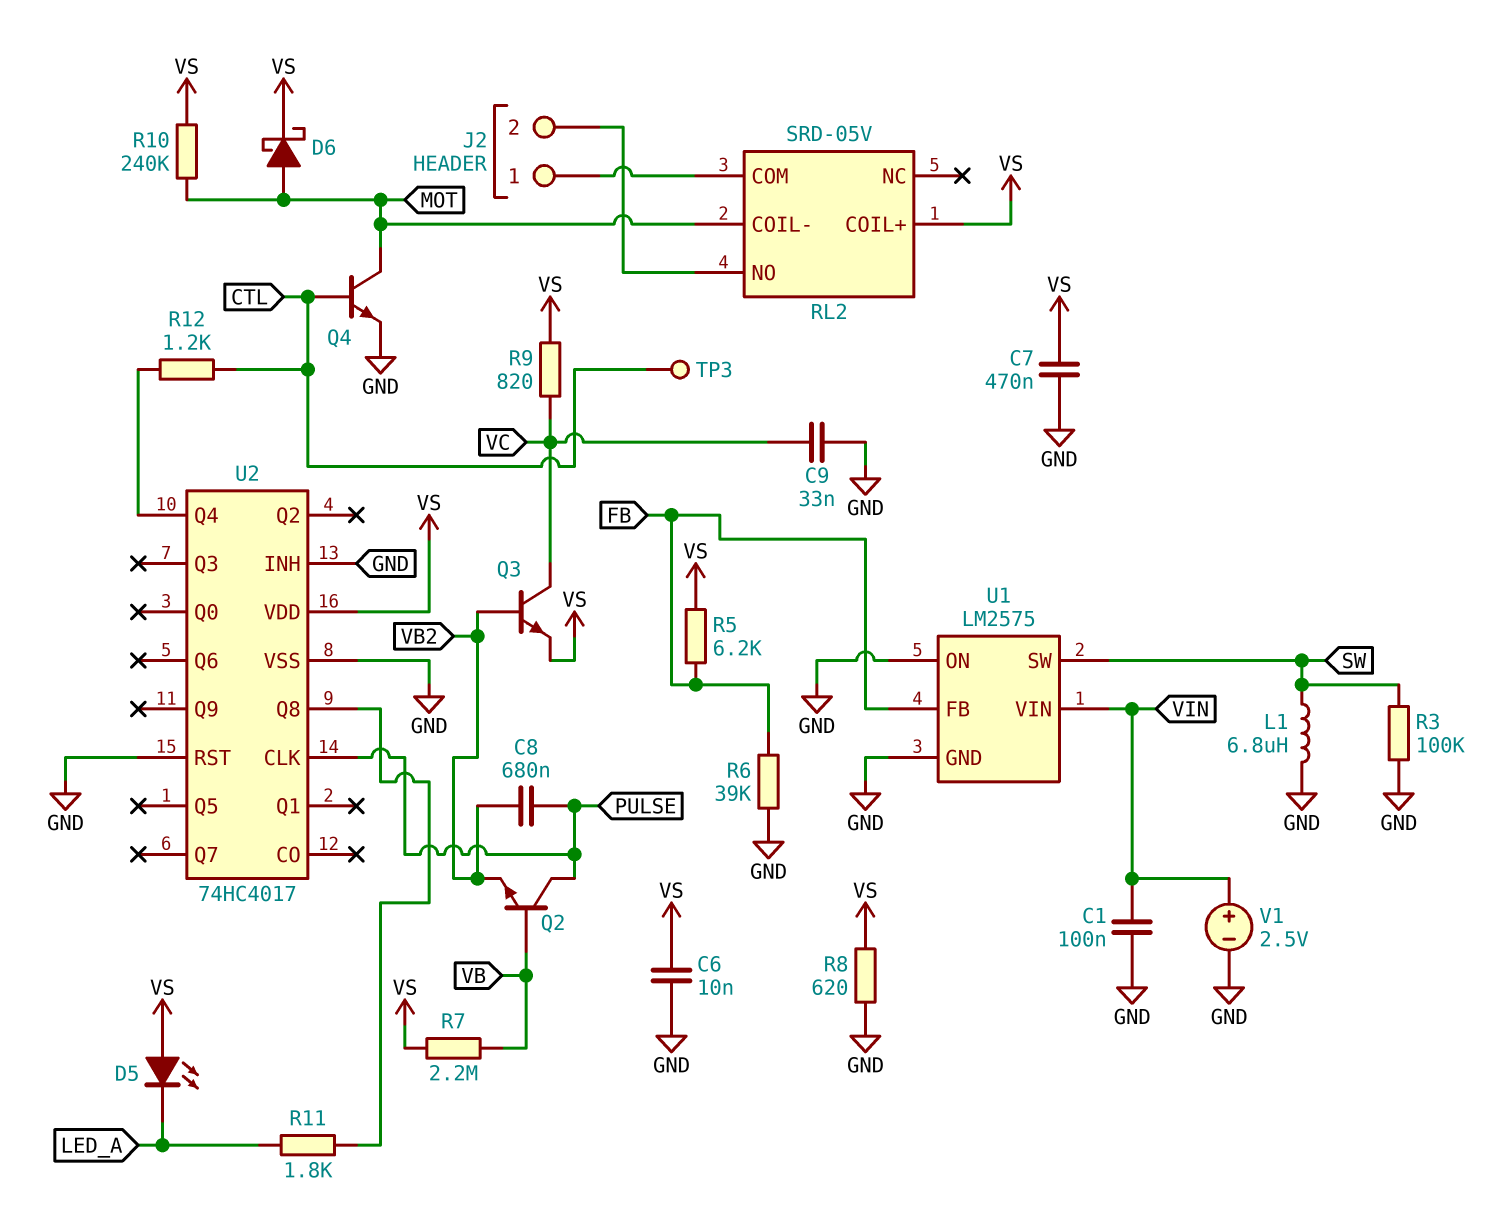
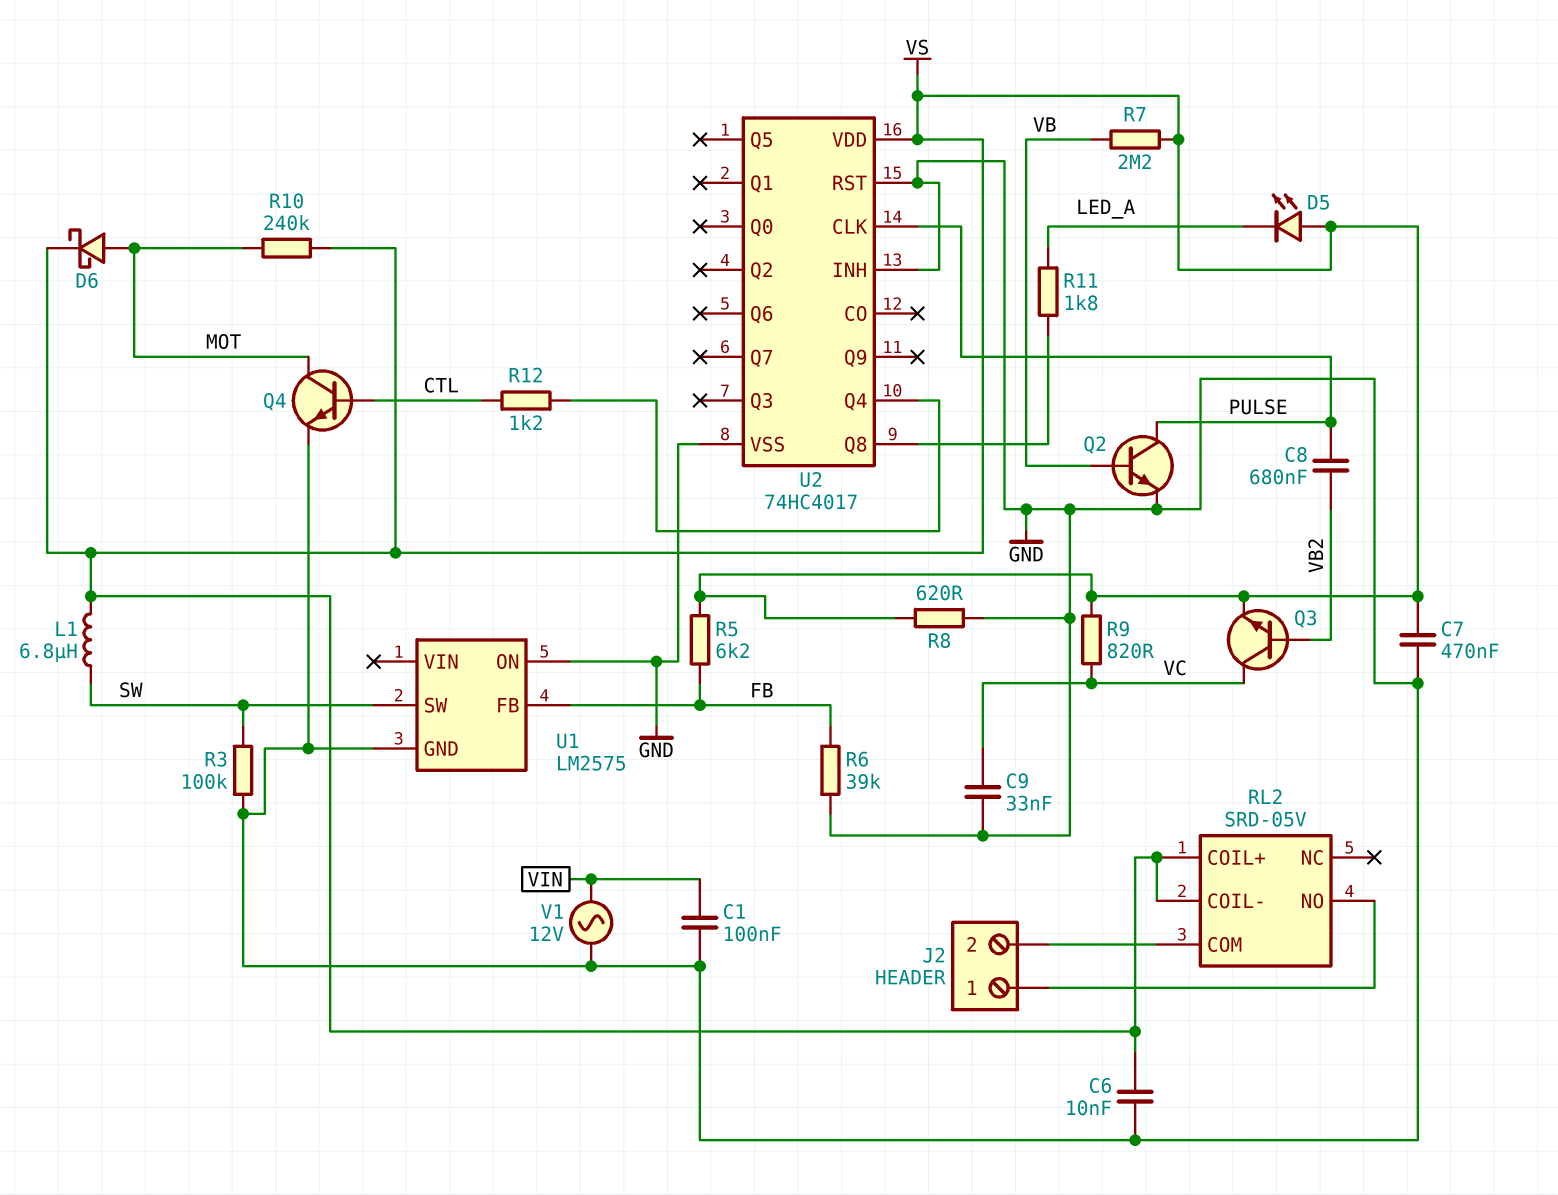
L1: 6.8uH (GND, SW) -> 6.8uH (SW, VS)
Q2: NPN (B VB, C PULSE, E VB2) -> NPN (B VB, C PULSE, E GND)
RL2 pin COIL-: MOT -> VS
RL2 pin COM: J2/1 -> J2/2
RL2 pin NO: J2/2 -> J2/1
TP3: test point (CTL) -> none
U1 pin VIN: VIN -> none
V1: 2.5V (plus VIN, minus GND) -> AC 12V (GND, VIN)

